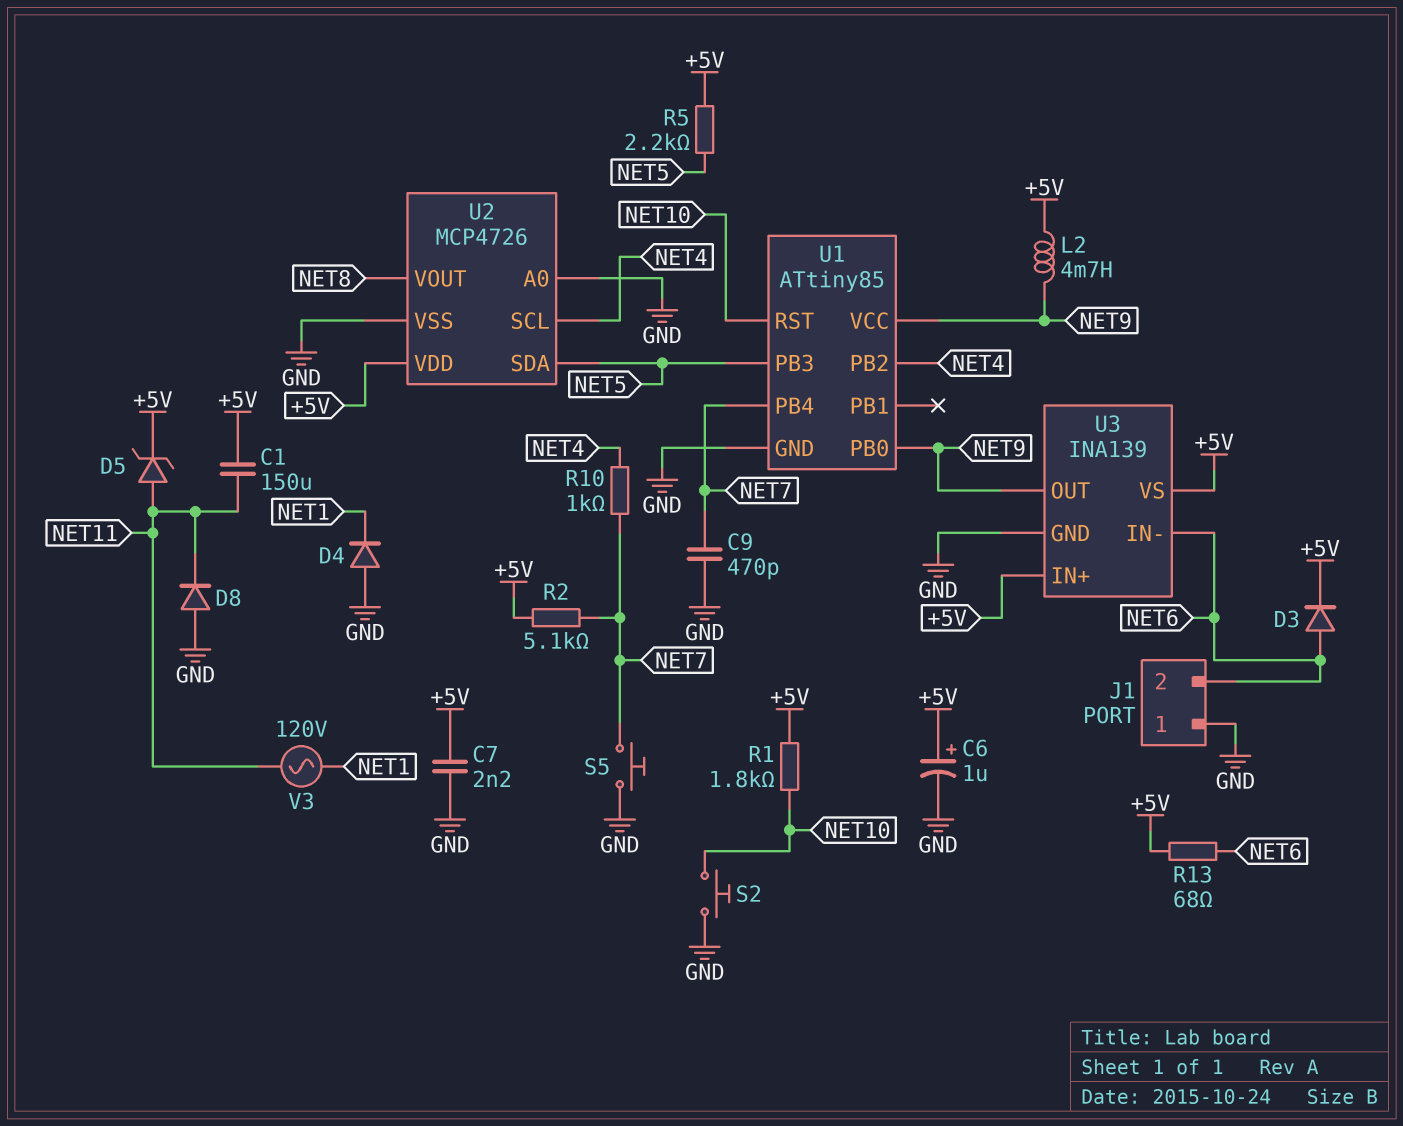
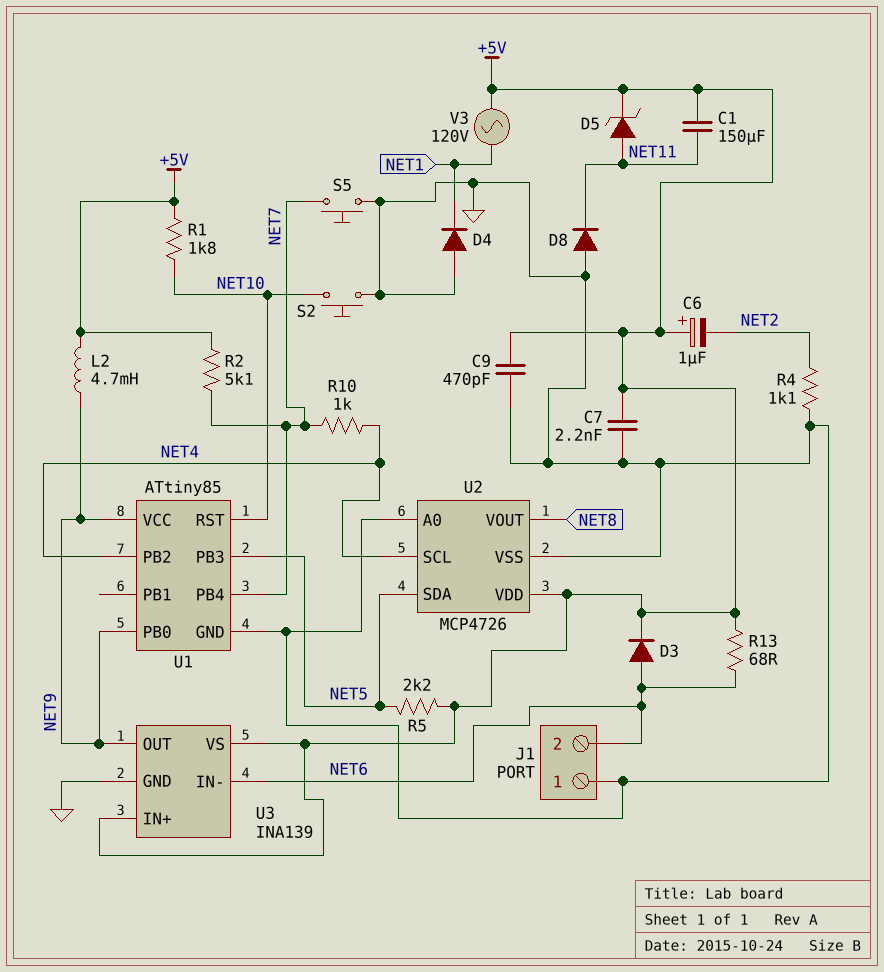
C6: 1uF (plus +5V, minus GND) -> 1uF (plus +5V, minus NET2)
C9: 470pF (GND, NET7) -> 470pF (+5V, GND)
R4: none -> 1.1k (GND, NET2)
V3: AC 120V (NET1, NET11) -> AC 120V (+5V, NET1)

